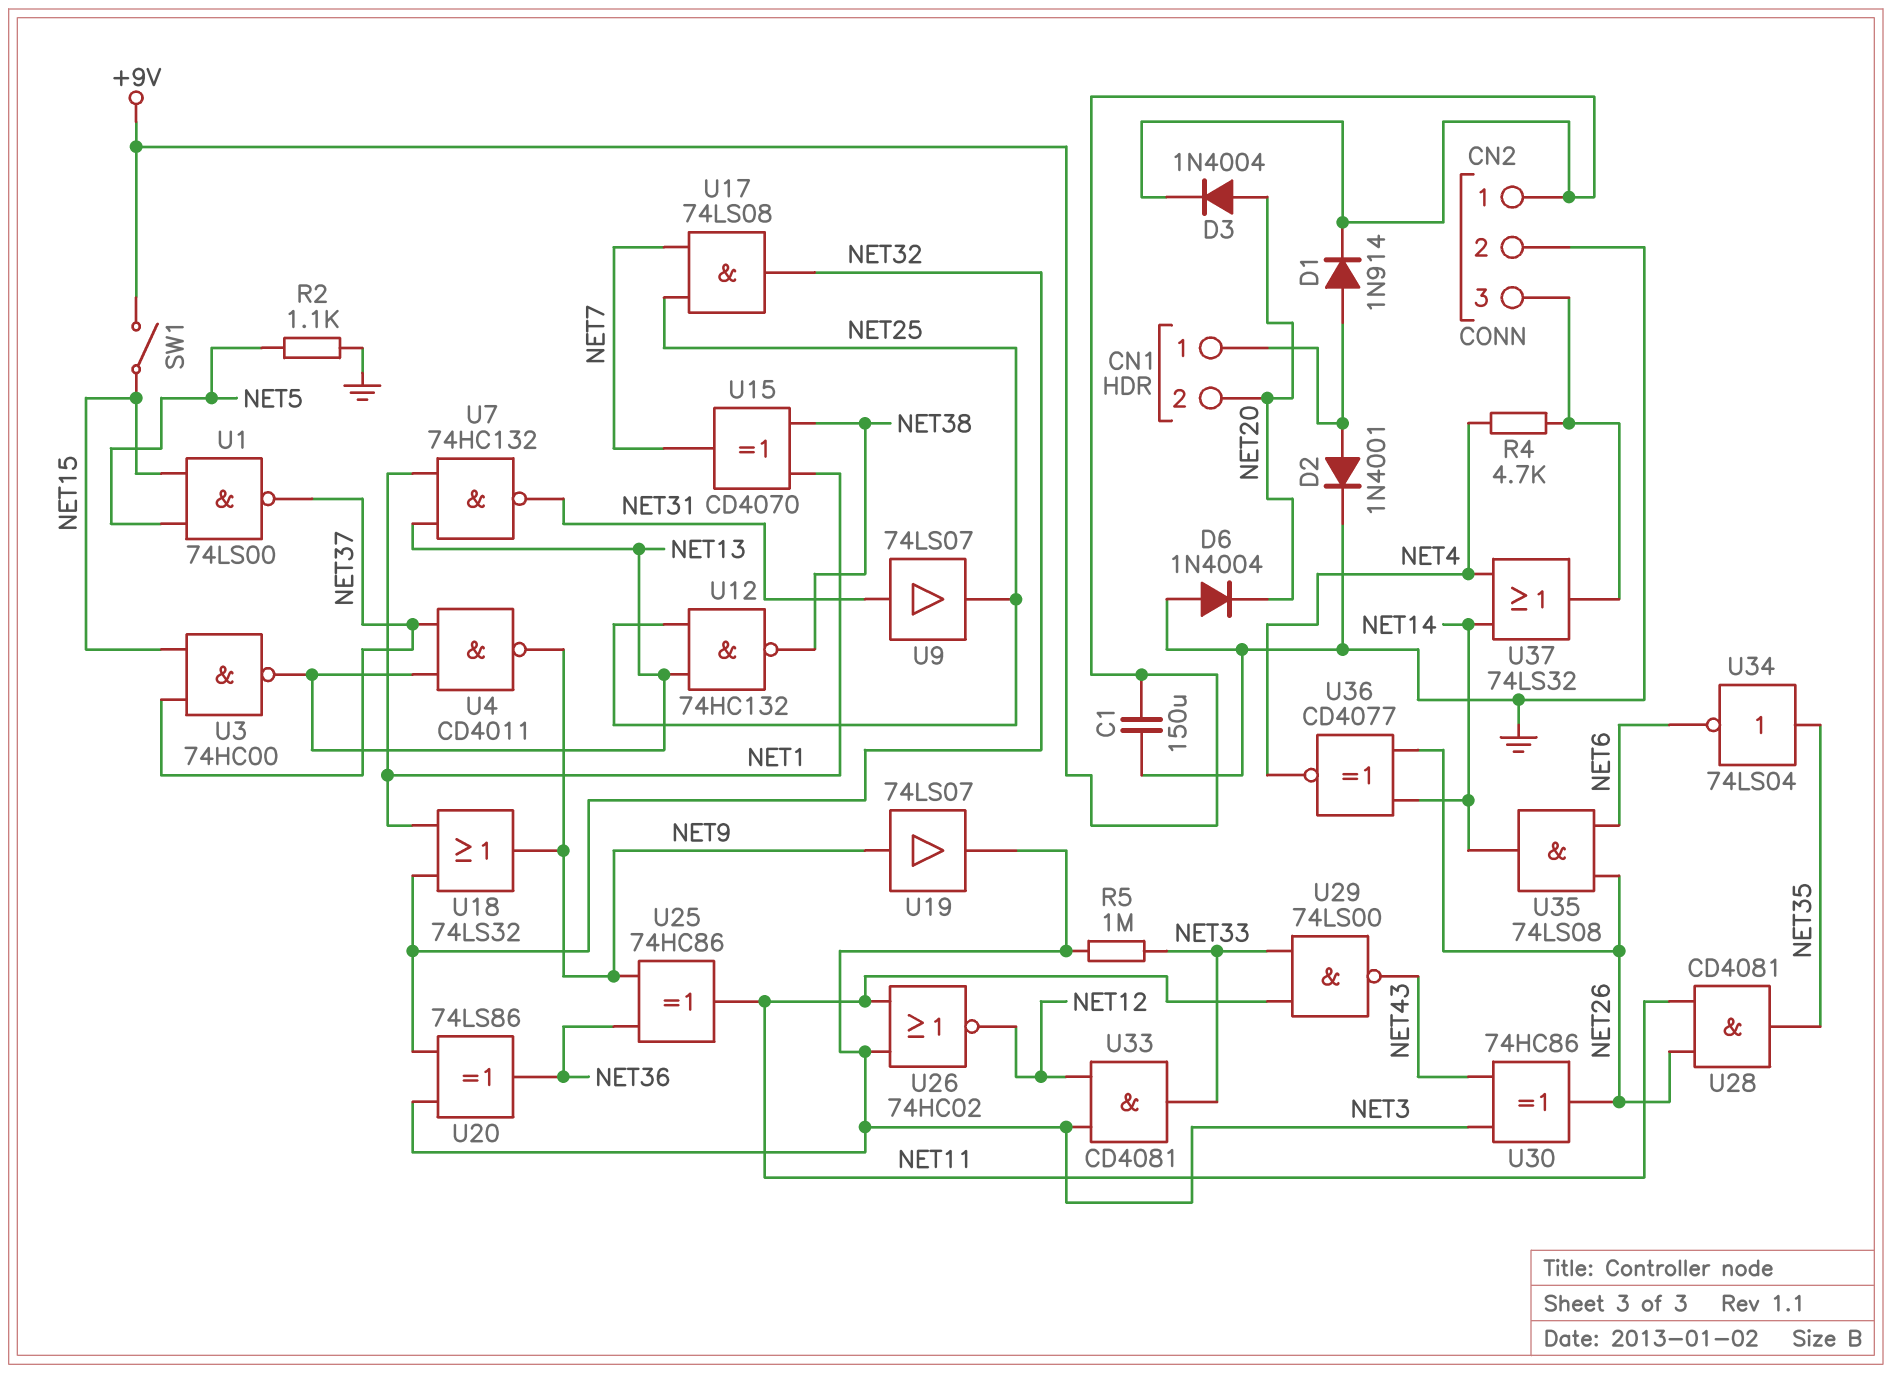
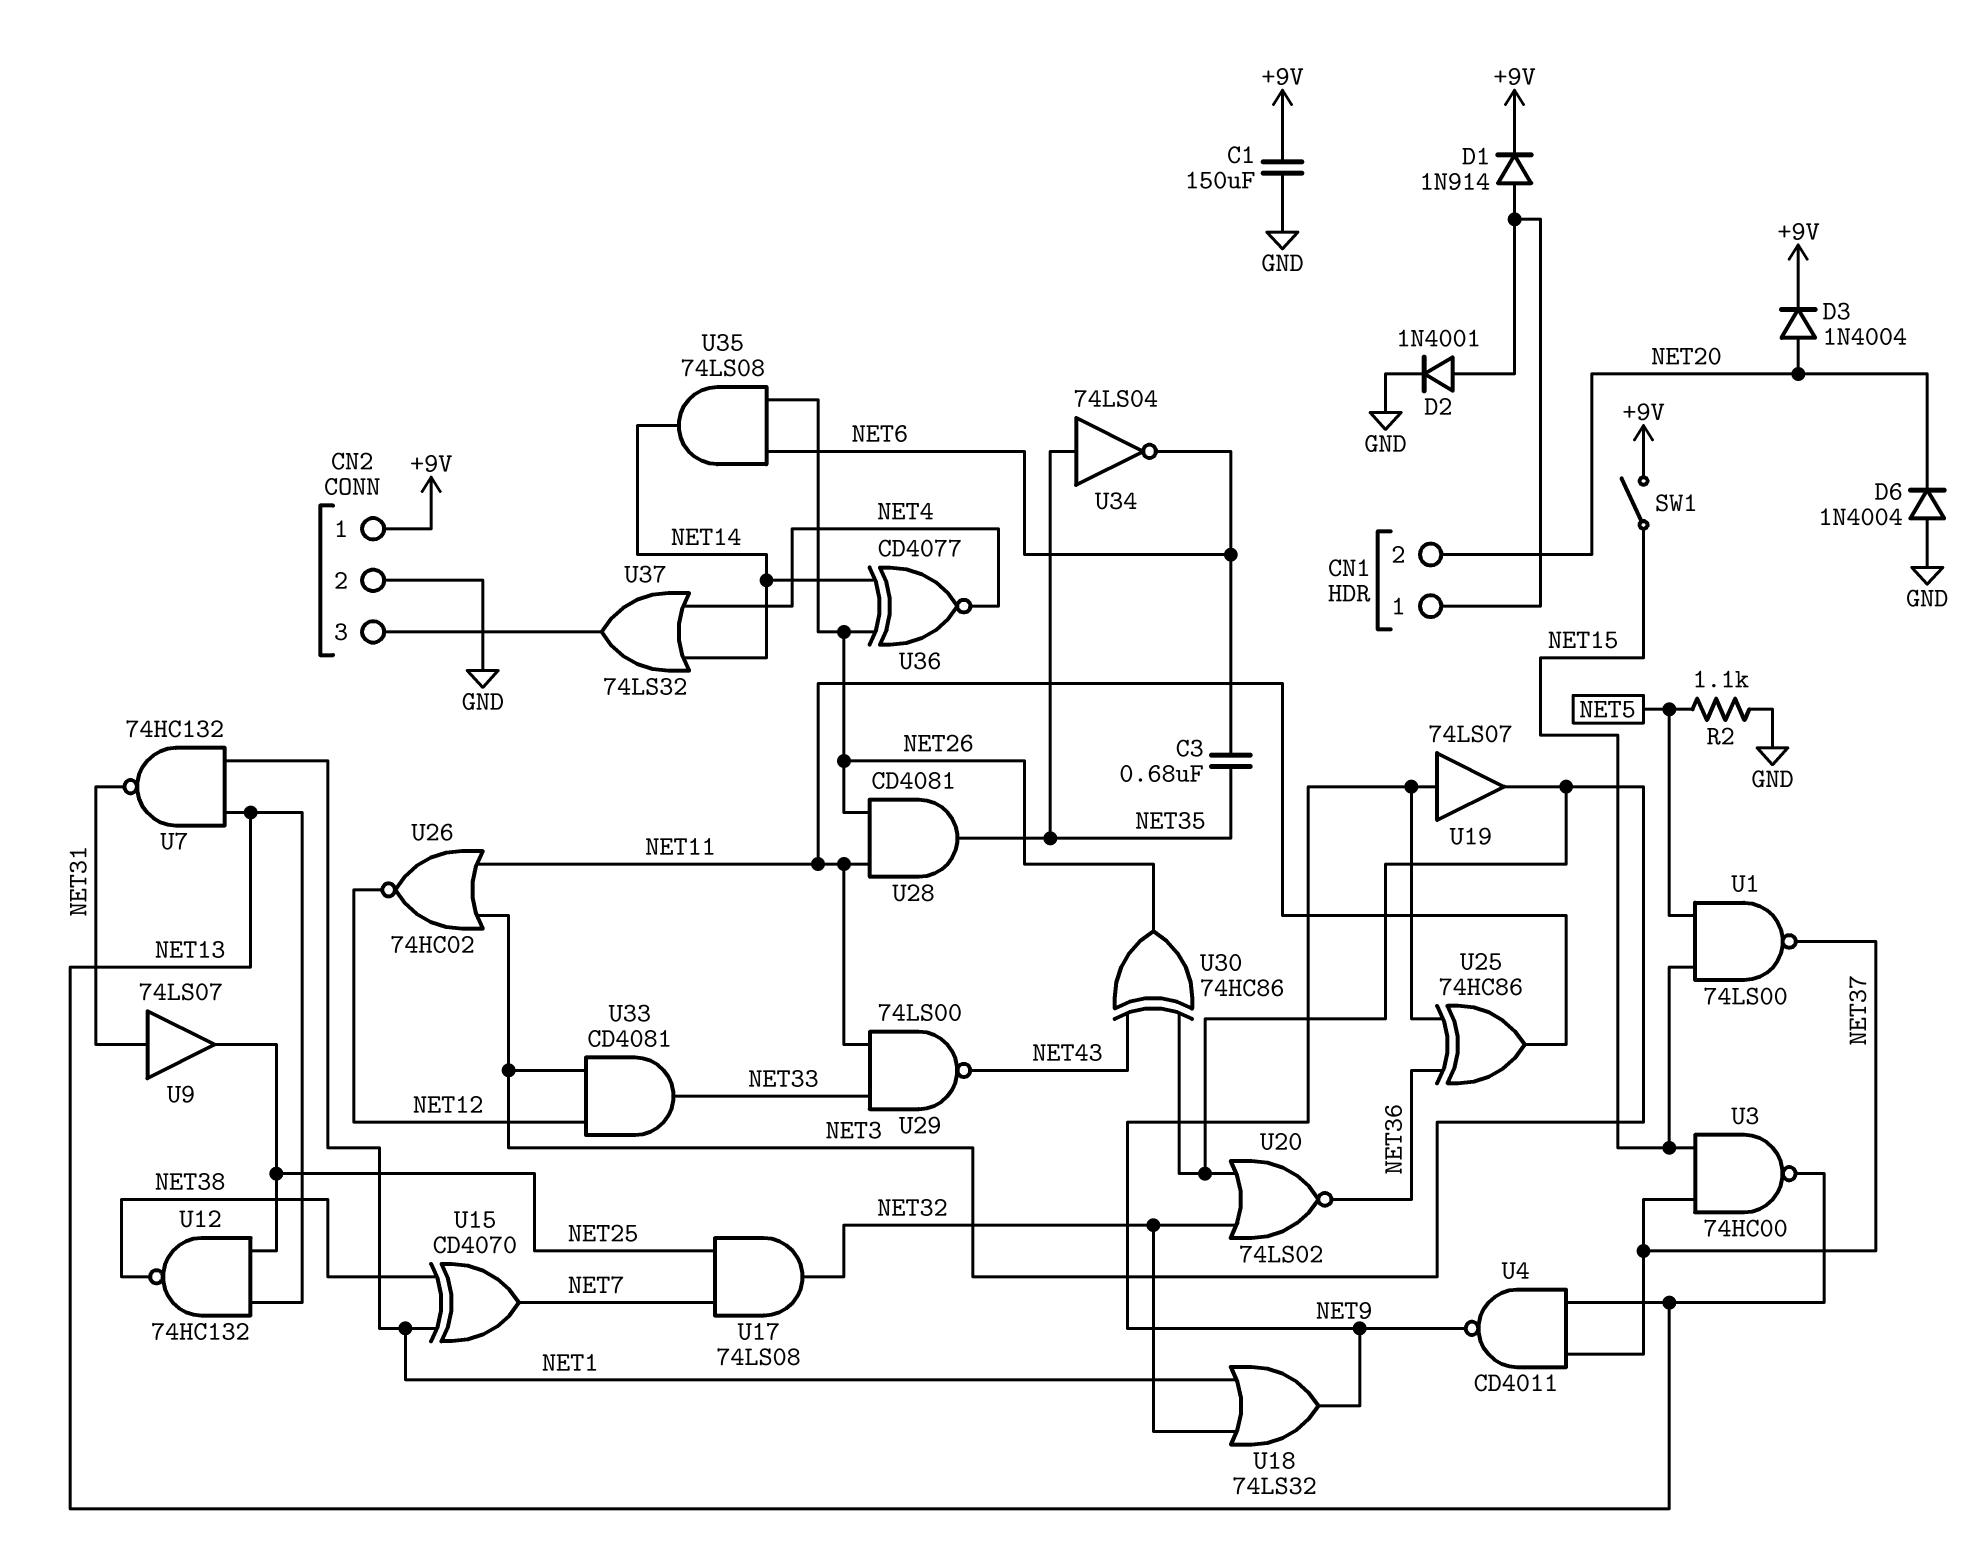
C3: none -> 680nF (NET6, NET35)
R4: 4.7k (CN2/3, NET4) -> none
R5: 1M (NET3, NET33) -> none
U20: XOR 74LS86 (in NET3, in NET32, out NET36) -> NOR 74LS02 (in NET3, in NET32, out NET36)

